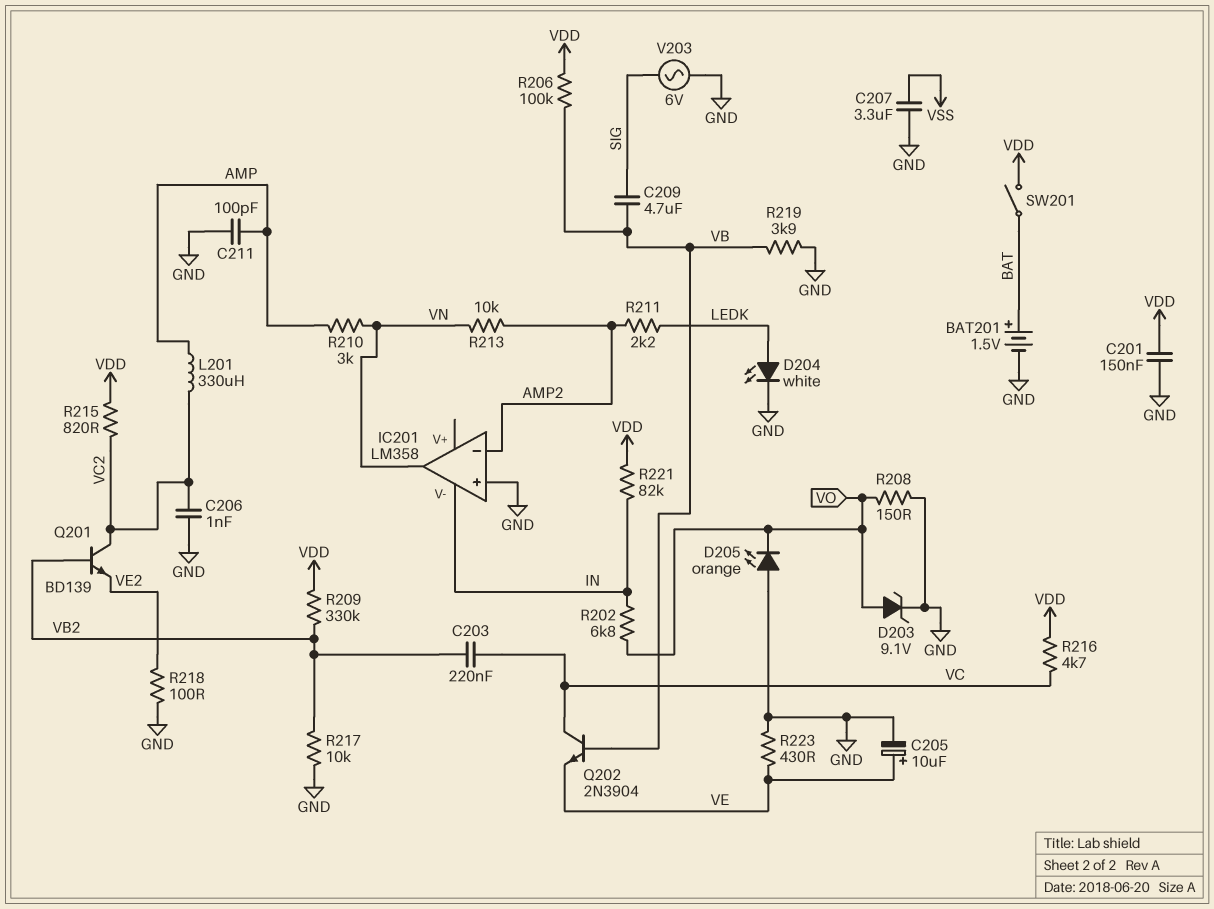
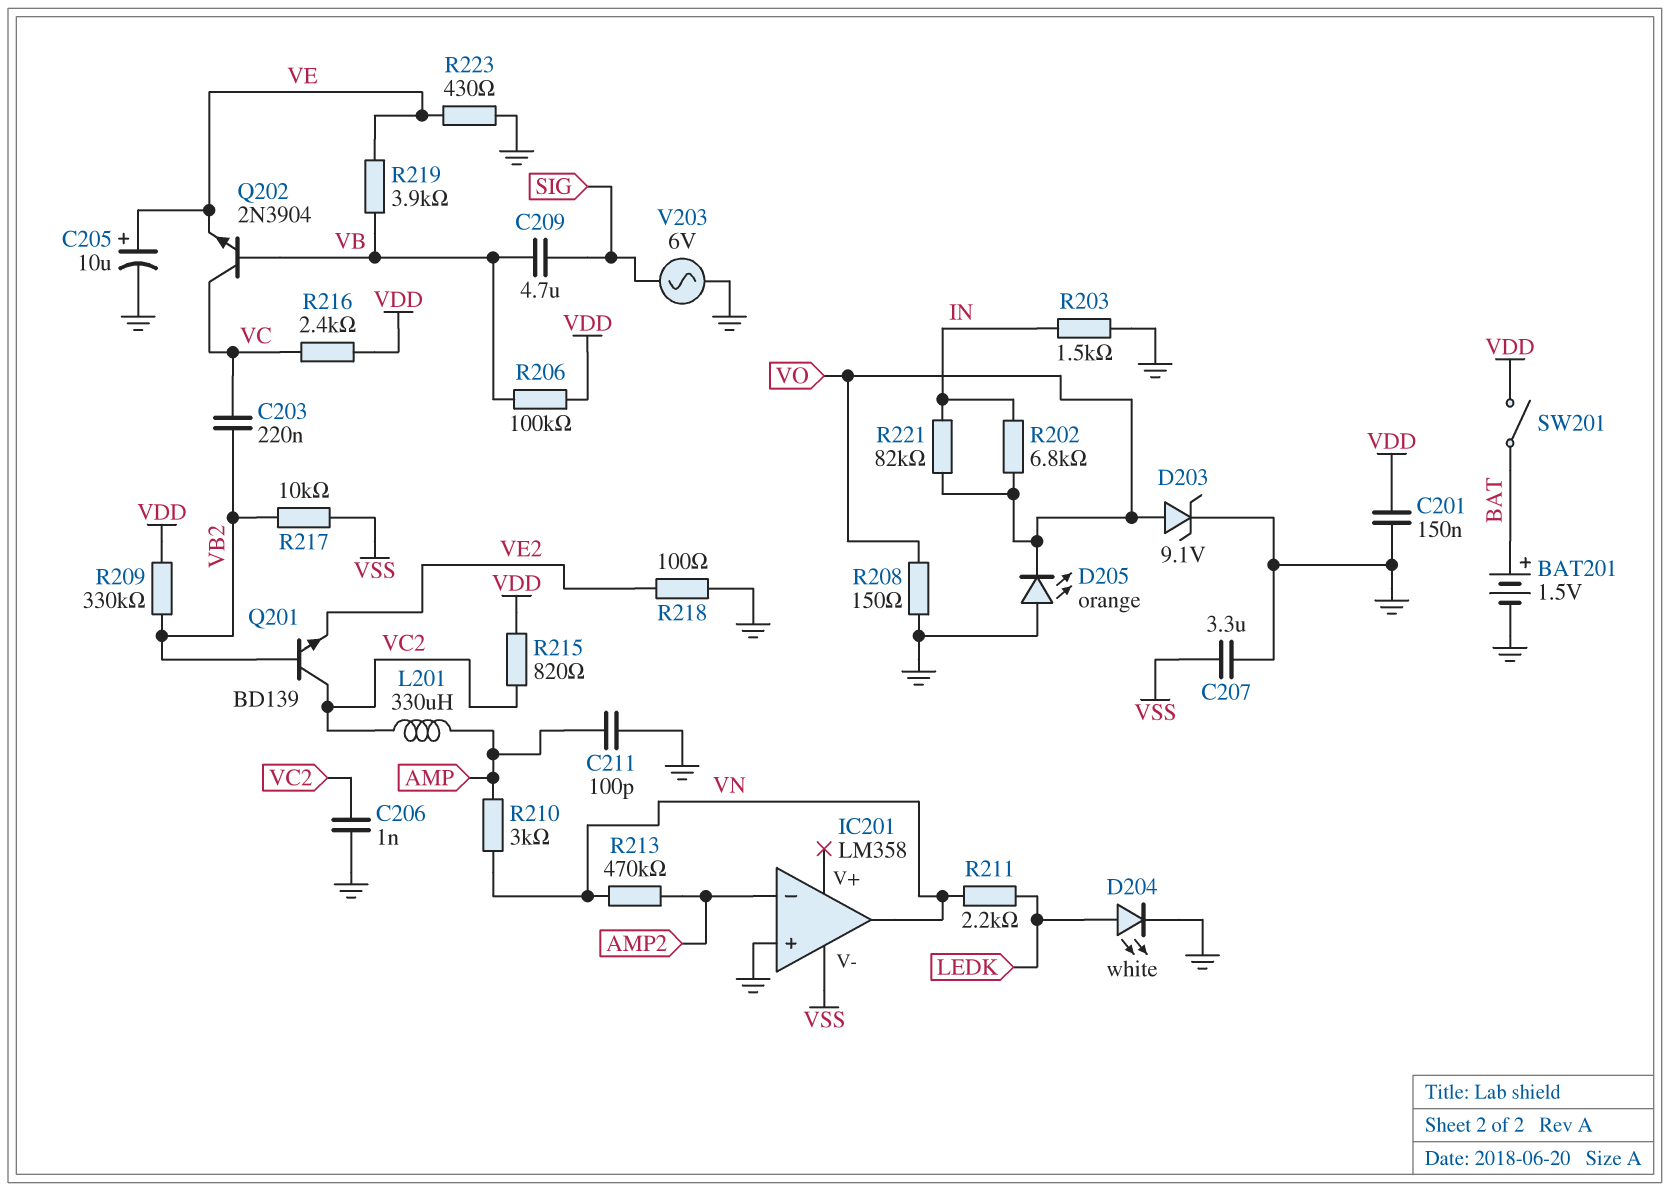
IC201 pin V-: IN -> VSS
R203: none -> 1.5k (GND, IN)
R211: 2.2k (AMP2, LEDK) -> 2.2k (LEDK, VN)
R213: 10k (AMP2, VN) -> 470k (AMP2, VN)
R216: 4.7k (VC, VDD) -> 2.4k (VC, VDD)
R217: 10k (GND, VB2) -> 10k (VB2, VSS)
R219: 3.9k (GND, VB) -> 3.9k (VB, VE)
R221: 82k (IN, VDD) -> 82k (IN, VO)

